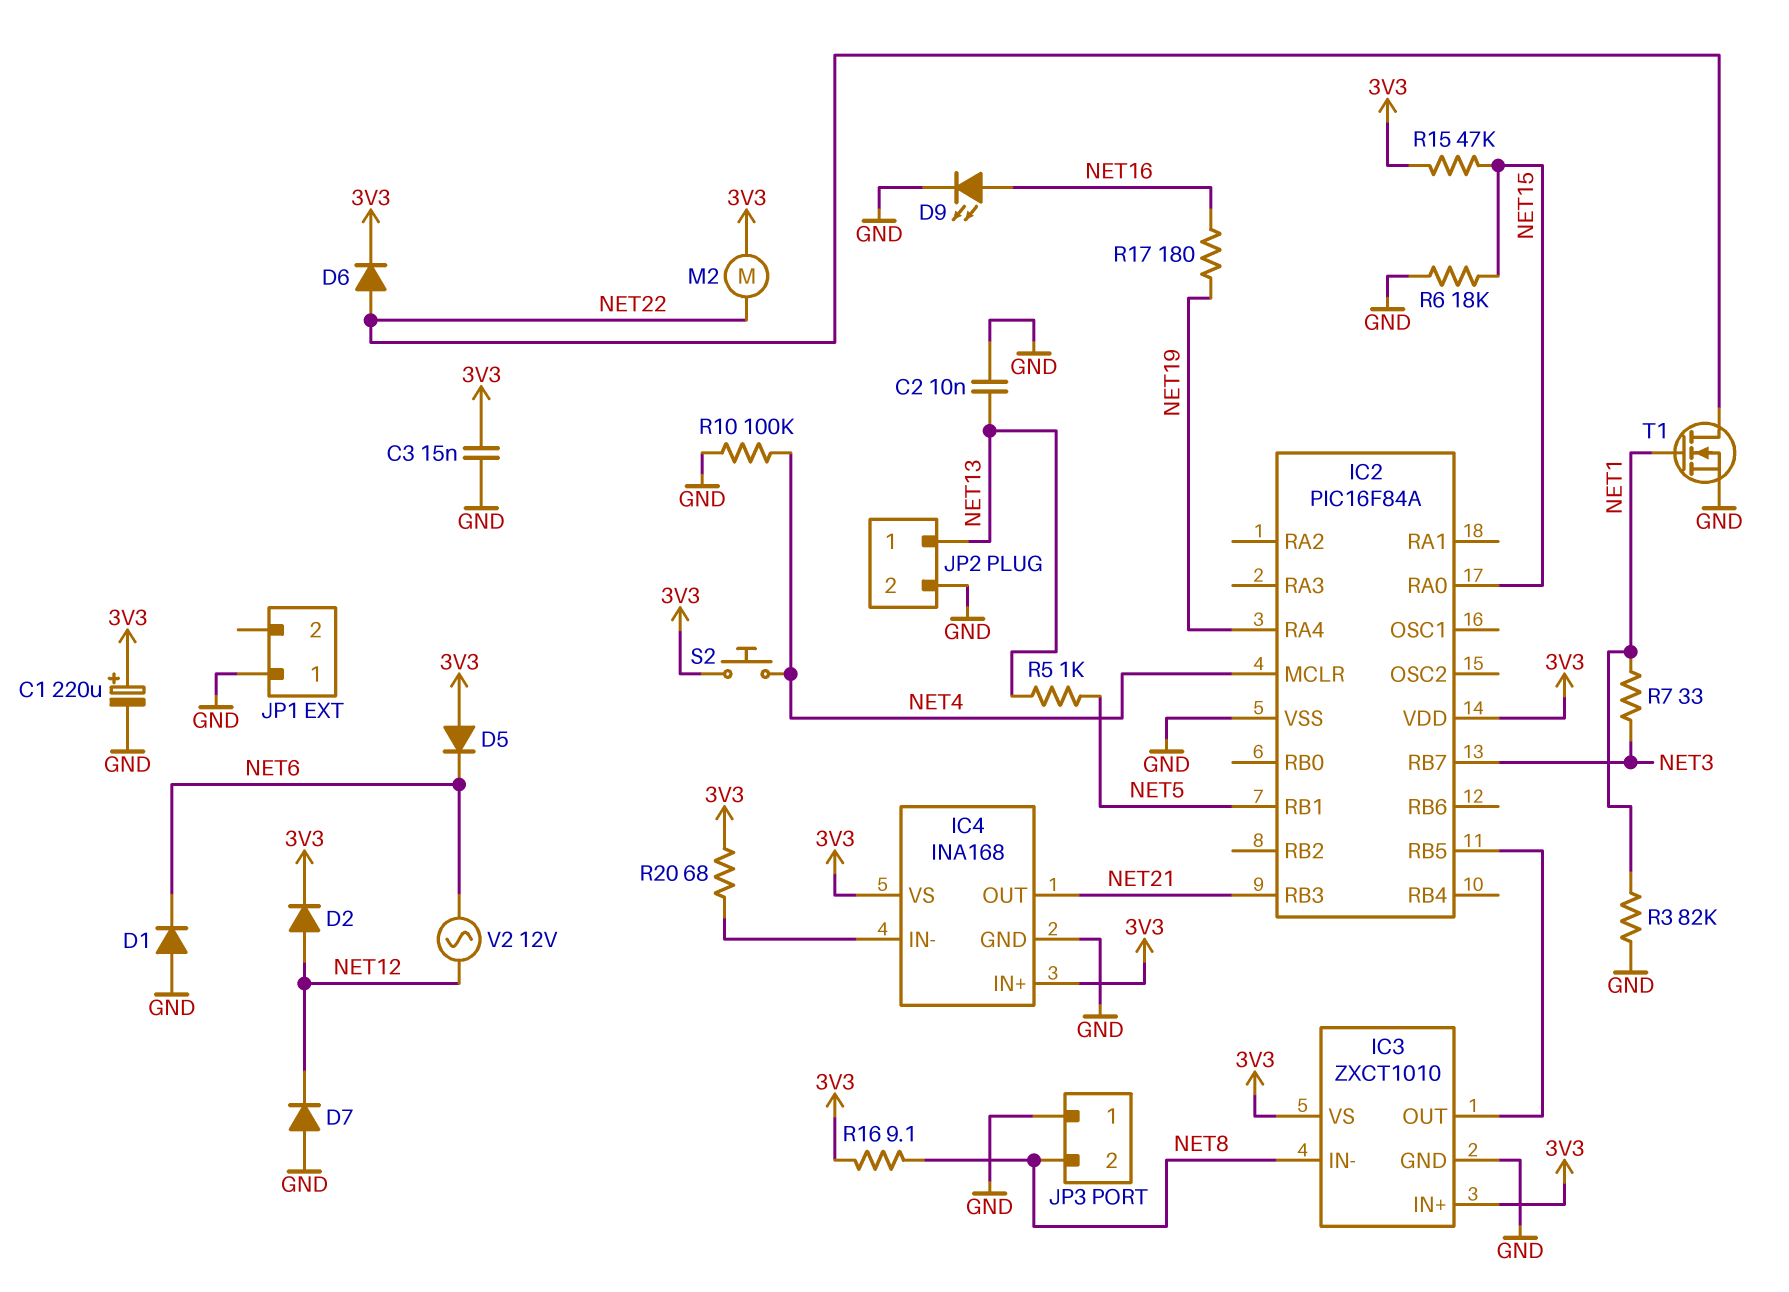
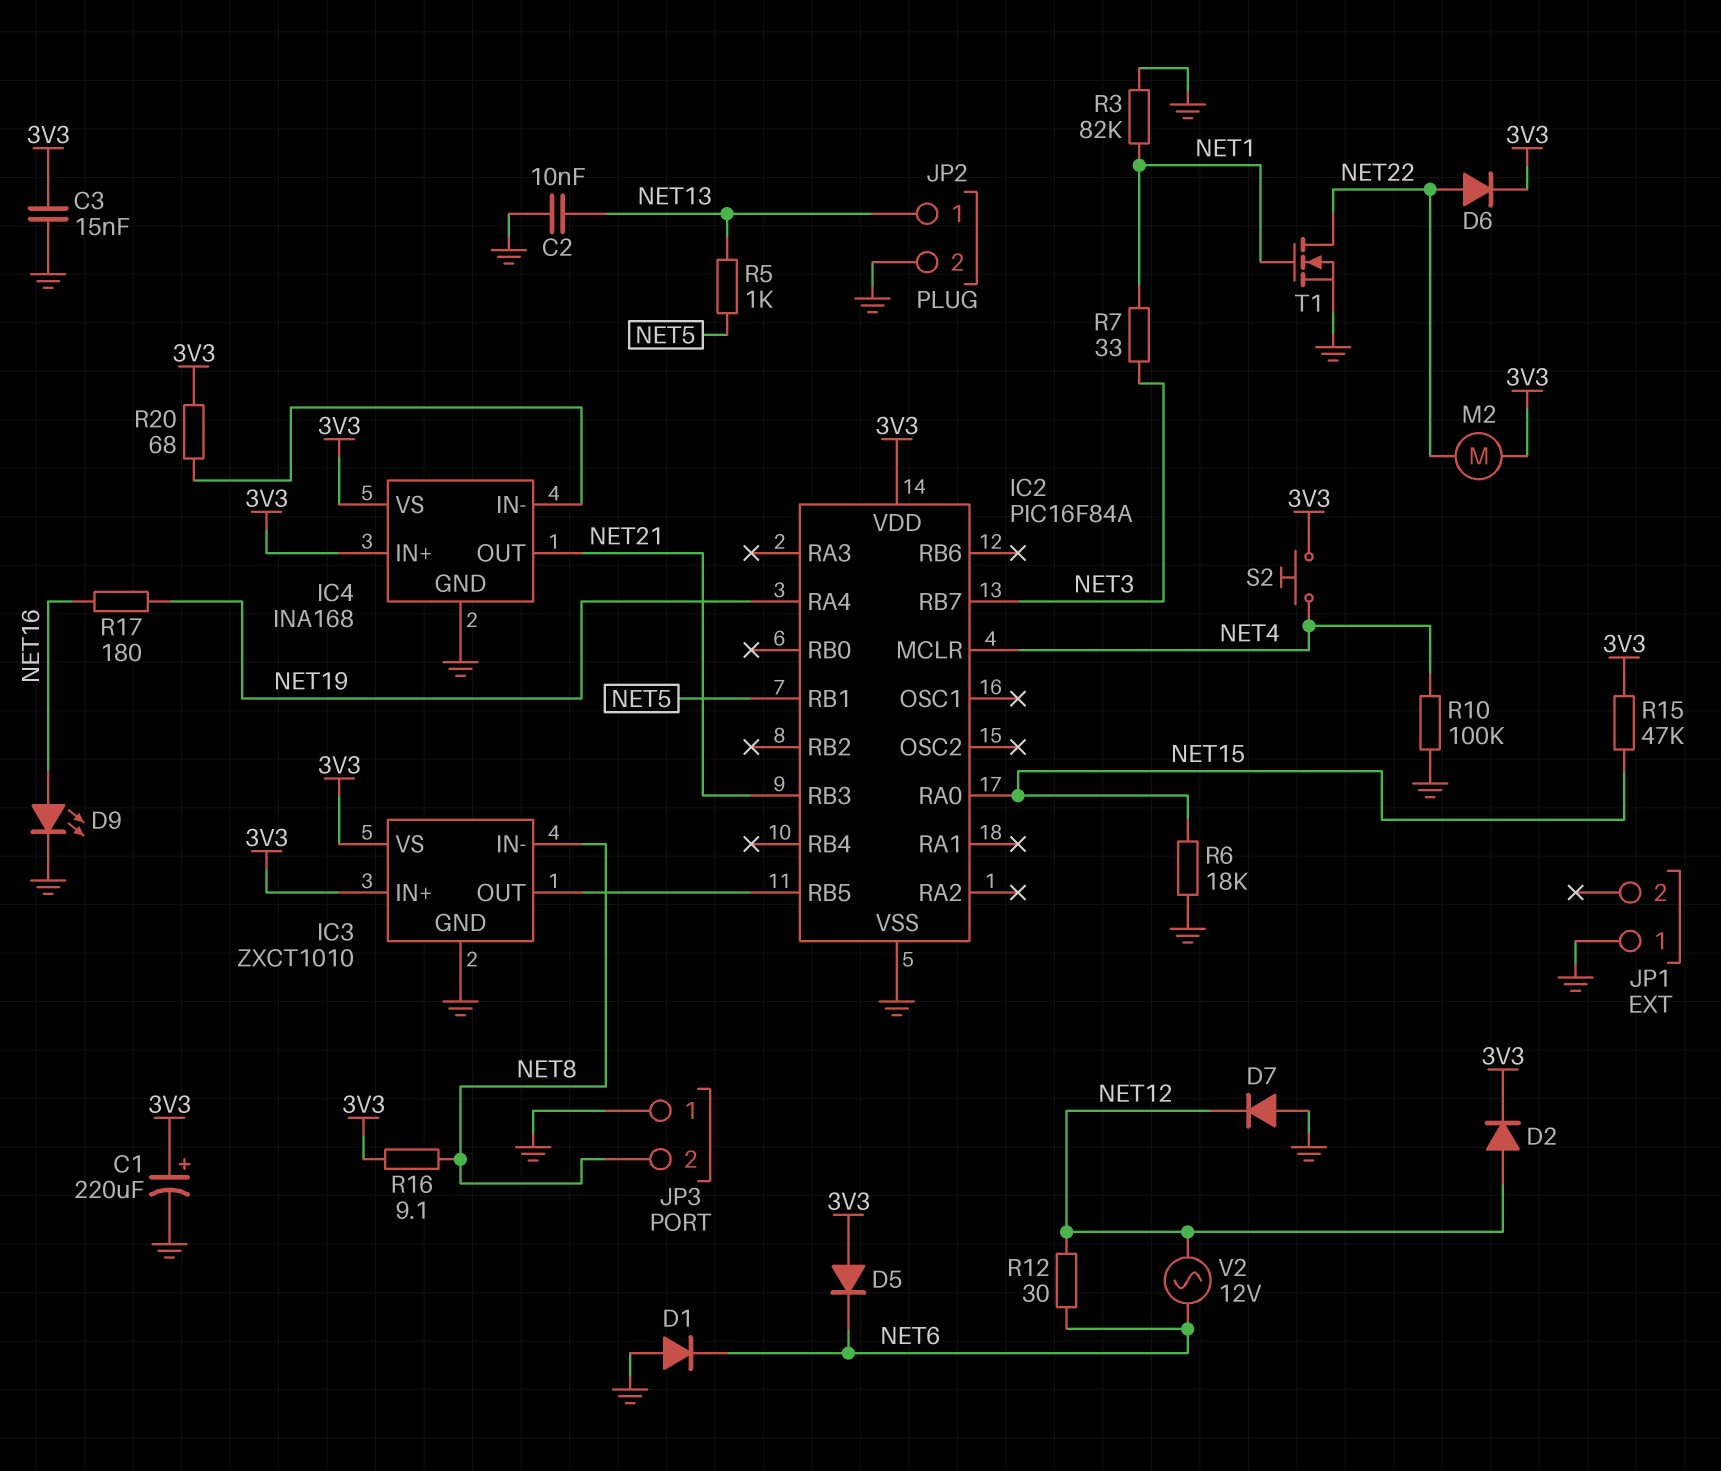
R12: none -> 30 (NET6, NET12)

